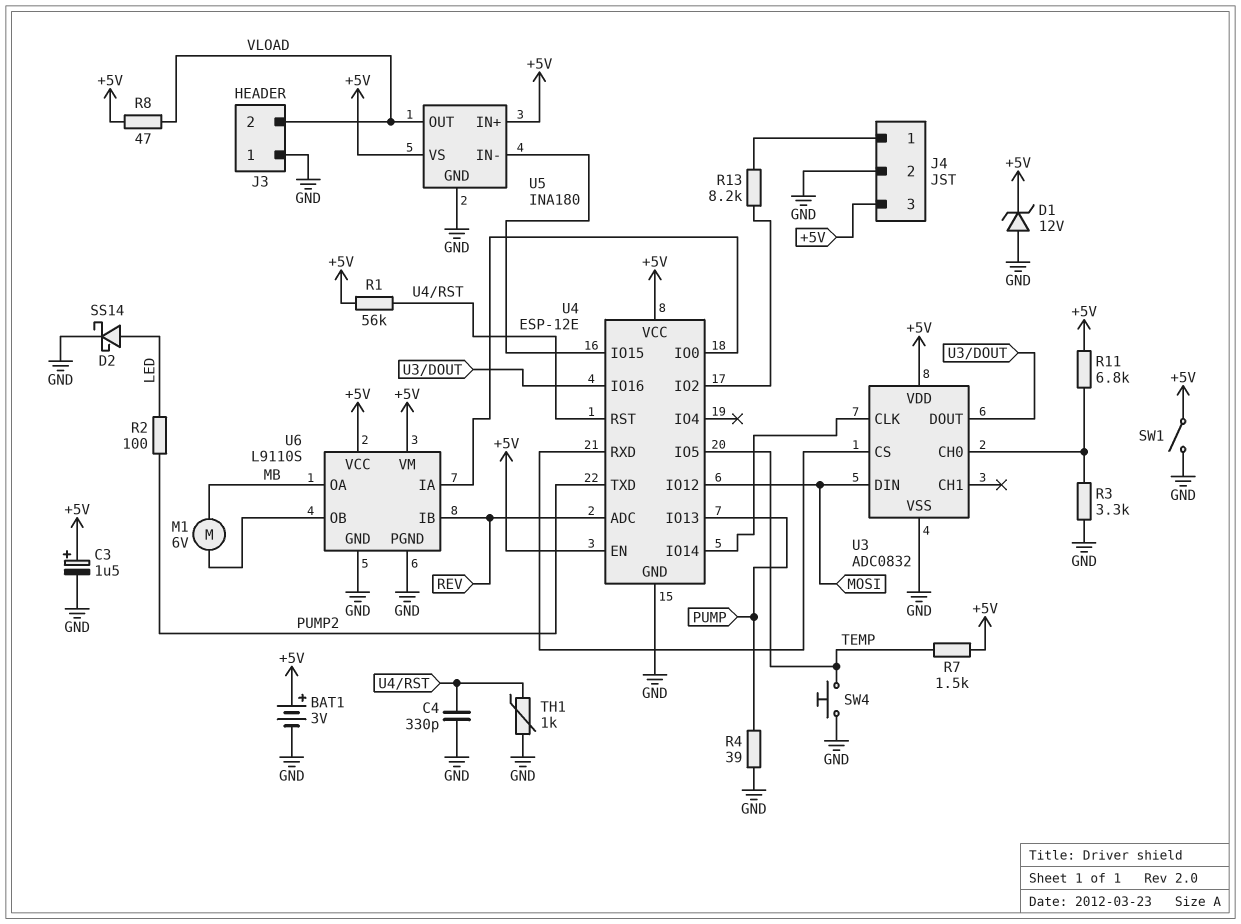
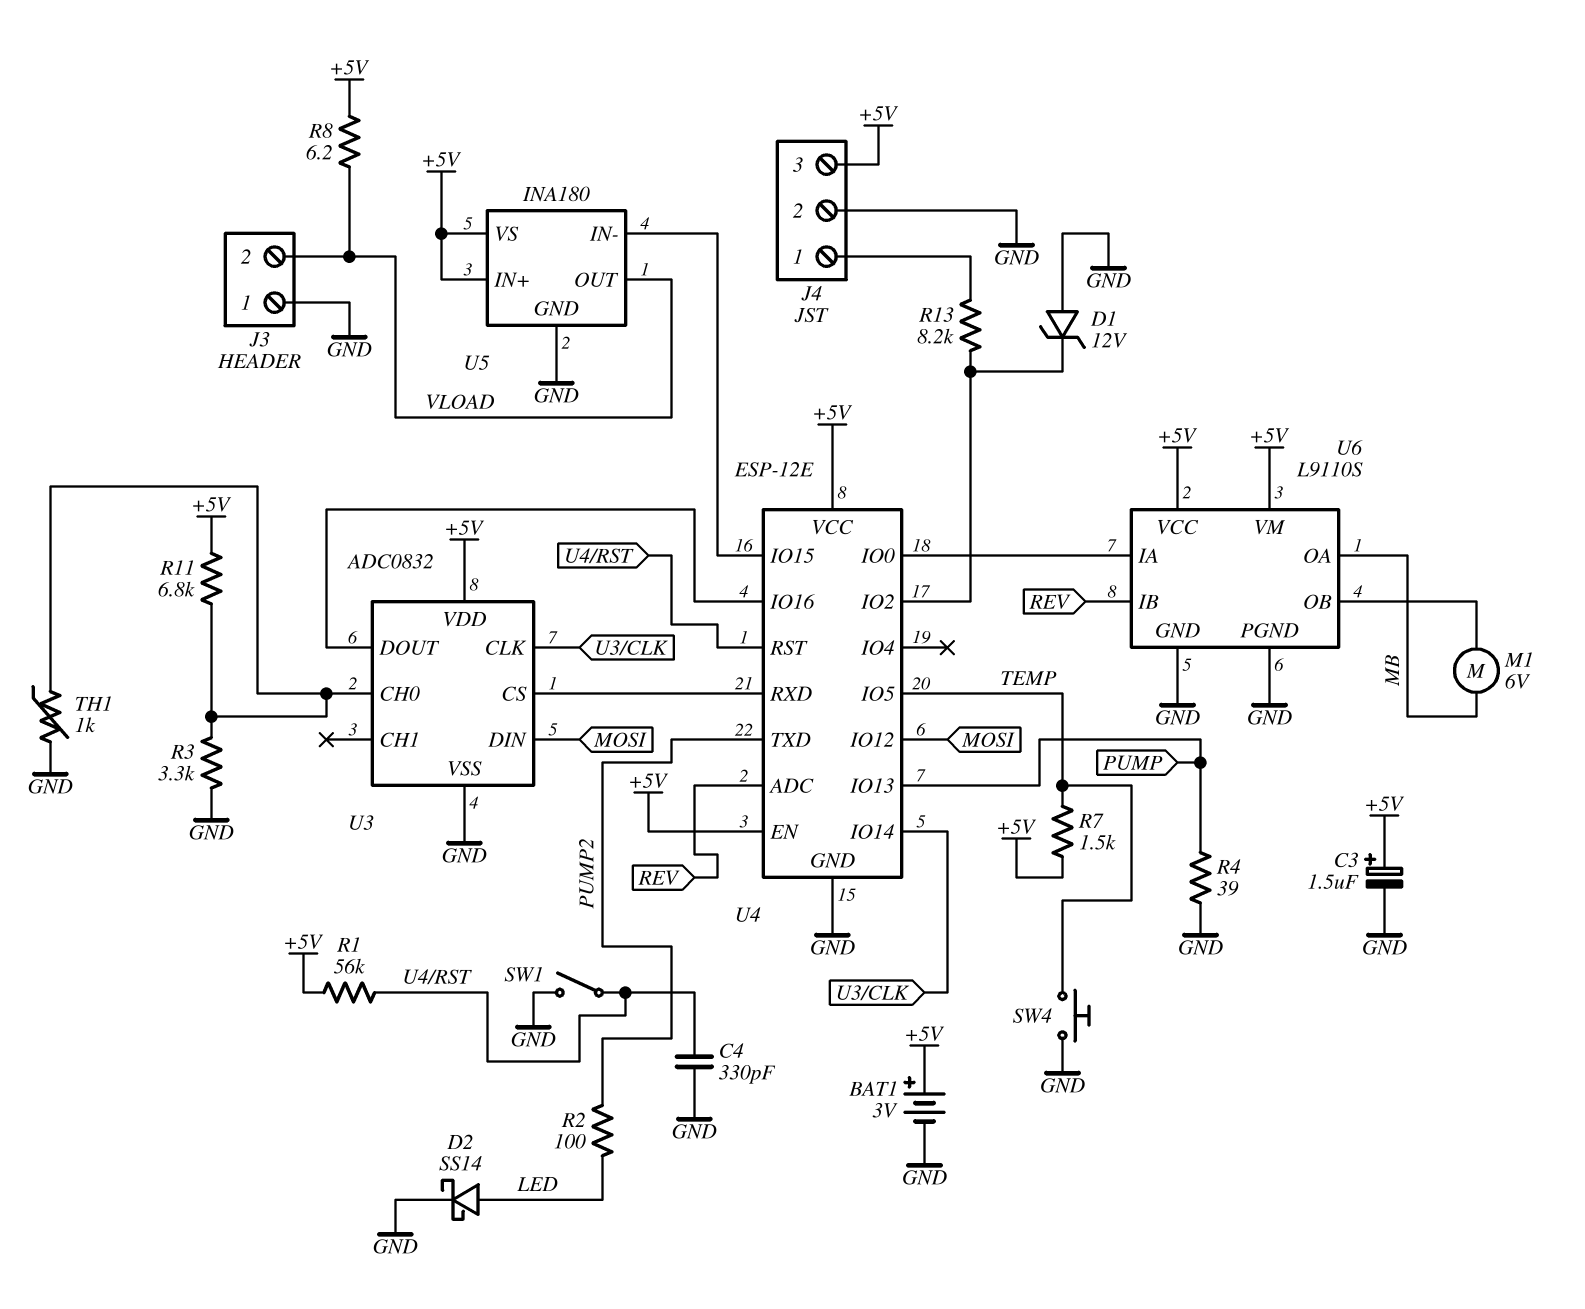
D1: zener 12V (A GND, K +5V) -> zener 12V (A GND, K U4/IO2)
R8: 47 (+5V, VLOAD) -> 6.2 (+5V, VLOAD)
SW1: switch (+5V, GND) -> switch (GND, U4/RST)
TH1: 1k (GND, U4/RST) -> 1k (GND, U3/CH0)

